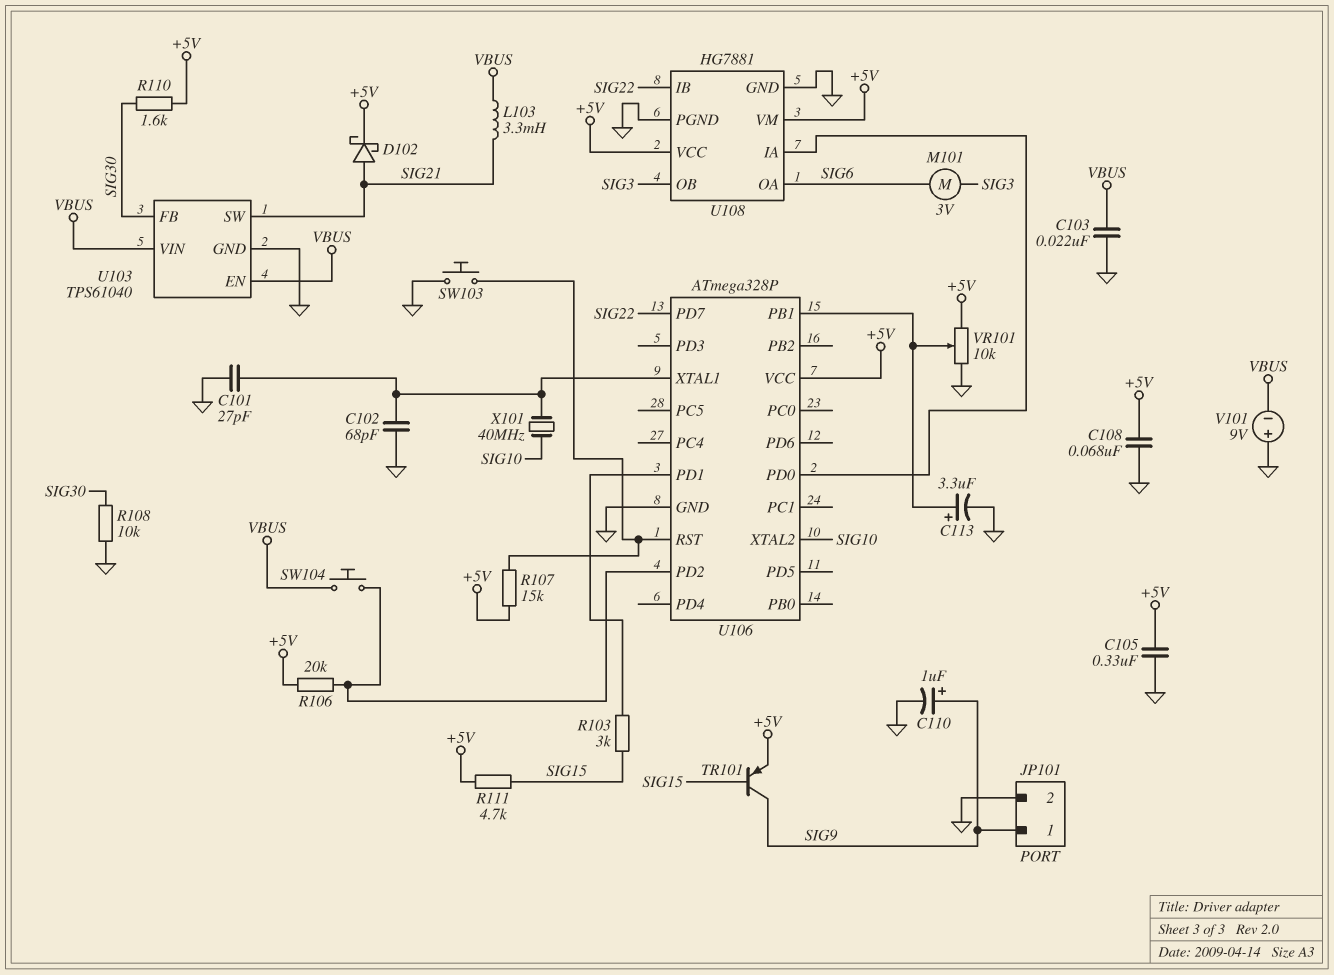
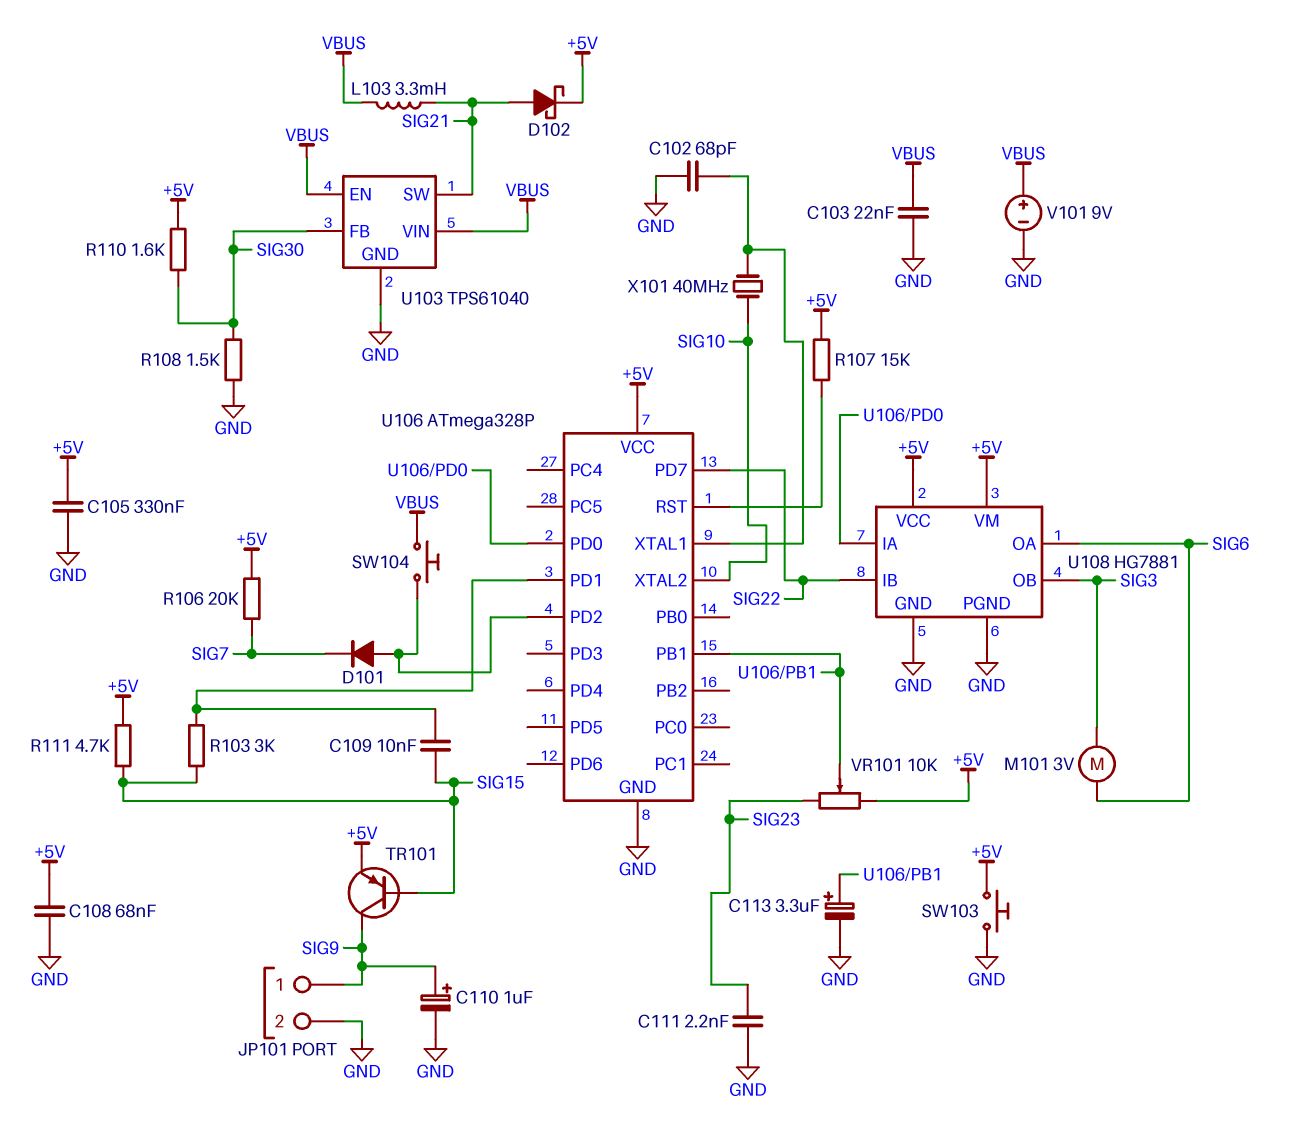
C101: 27pF (GND, U106/XTAL1) -> none
C109: none -> 10nF (SIG15, U106/PD1)
C111: none -> 2.2nF (GND, SIG23)
D101: none -> diode (A U106/PD2, K SIG7)
R106: 20k (+5V, U106/PD2) -> 20k (+5V, SIG7)
R108: 10k (GND, SIG30) -> 1.5k (GND, SIG30)
SW103: button (GND, U106/RST) -> button (+5V, GND)
V101: 9V (plus GND, minus VBUS) -> 9V (plus VBUS, minus GND)
VR101: 10k (+5V, GND, wiper U106/PB1) -> 10k (+5V, SIG23, wiper U106/PB1)

